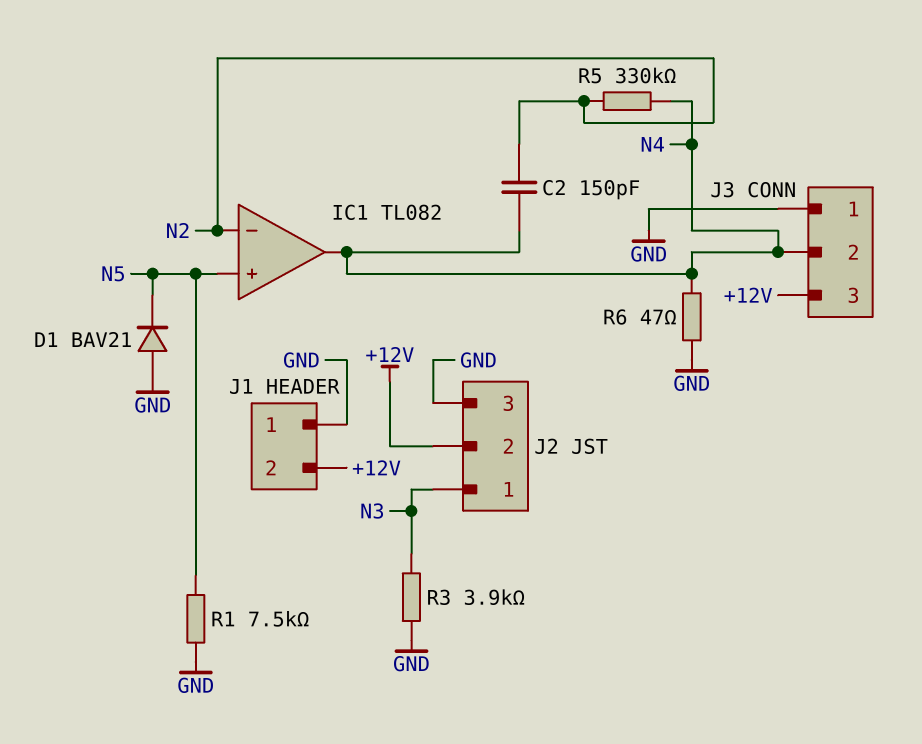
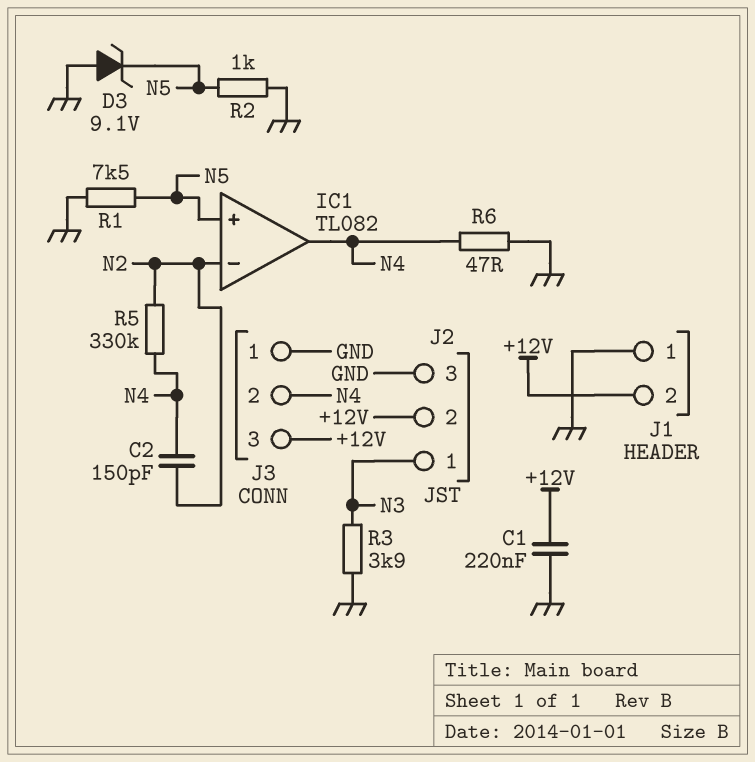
C1: none -> 220nF (+12V, GND)
D1: diode BAV21 (A GND, K N5) -> none
D3: none -> zener 9.1V (A GND, K N5)
R2: none -> 1k (GND, N5)

